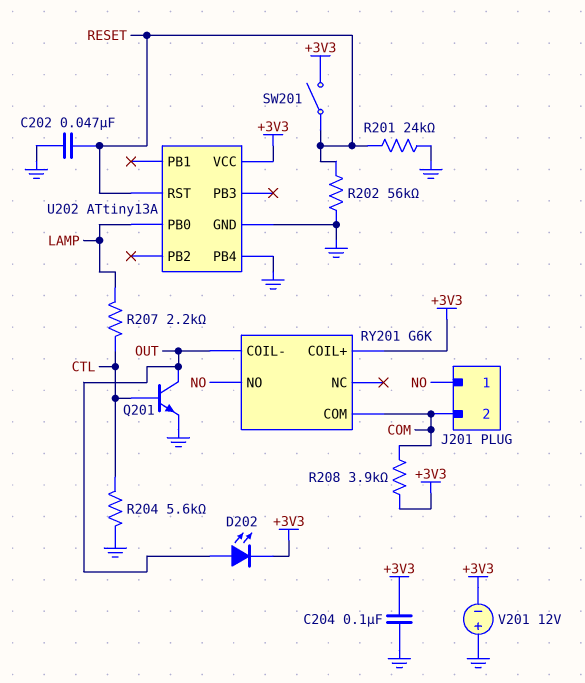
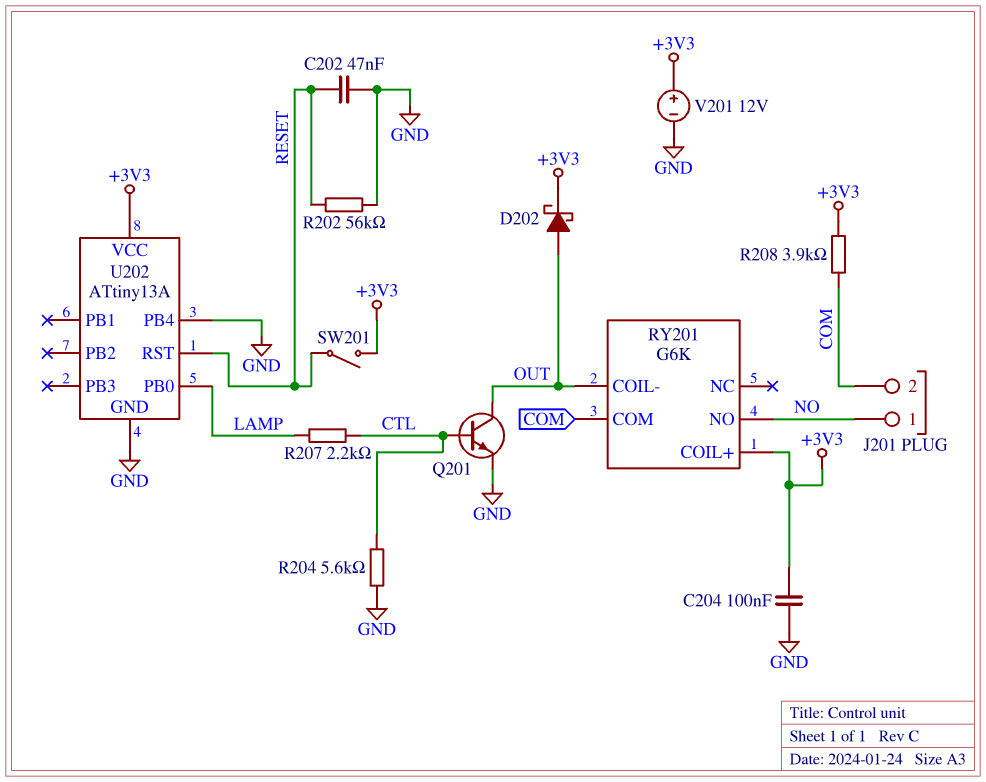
D202: LED (A OUT, K +3V3) -> schottky (A OUT, K +3V3)
R201: 24k (GND, RESET) -> none
V201: 12V (plus GND, minus +3V3) -> 12V (plus +3V3, minus GND)

